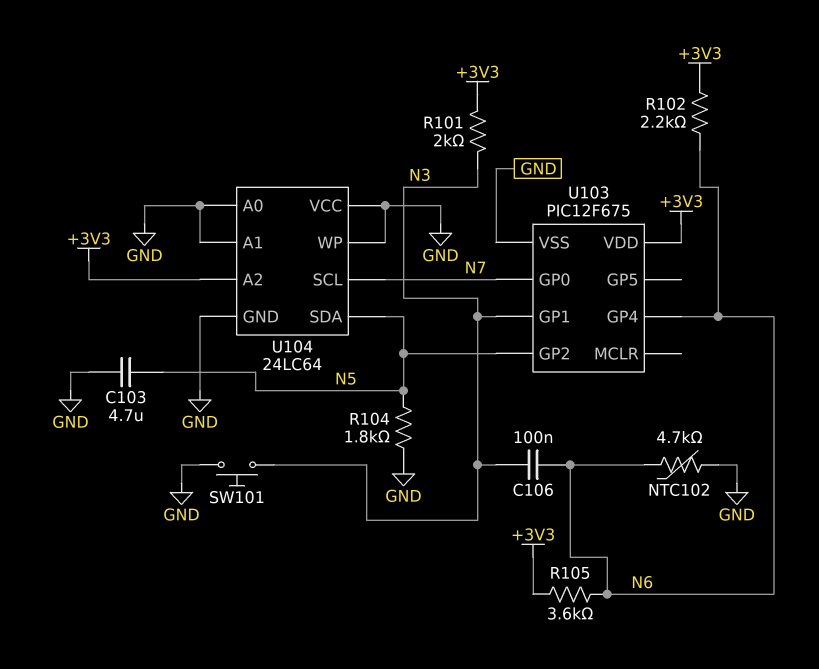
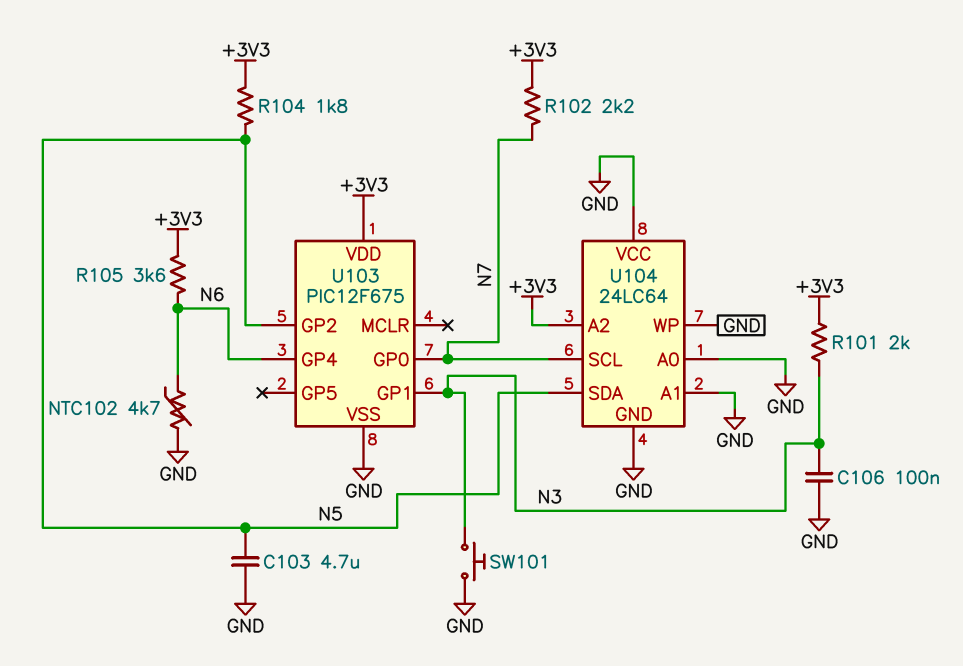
C106: 100nF (N3, N6) -> 100nF (GND, N3)
R102: 2.2k (+3V3, N6) -> 2.2k (+3V3, N7)
R104: 1.8k (GND, N5) -> 1.8k (+3V3, N5)

